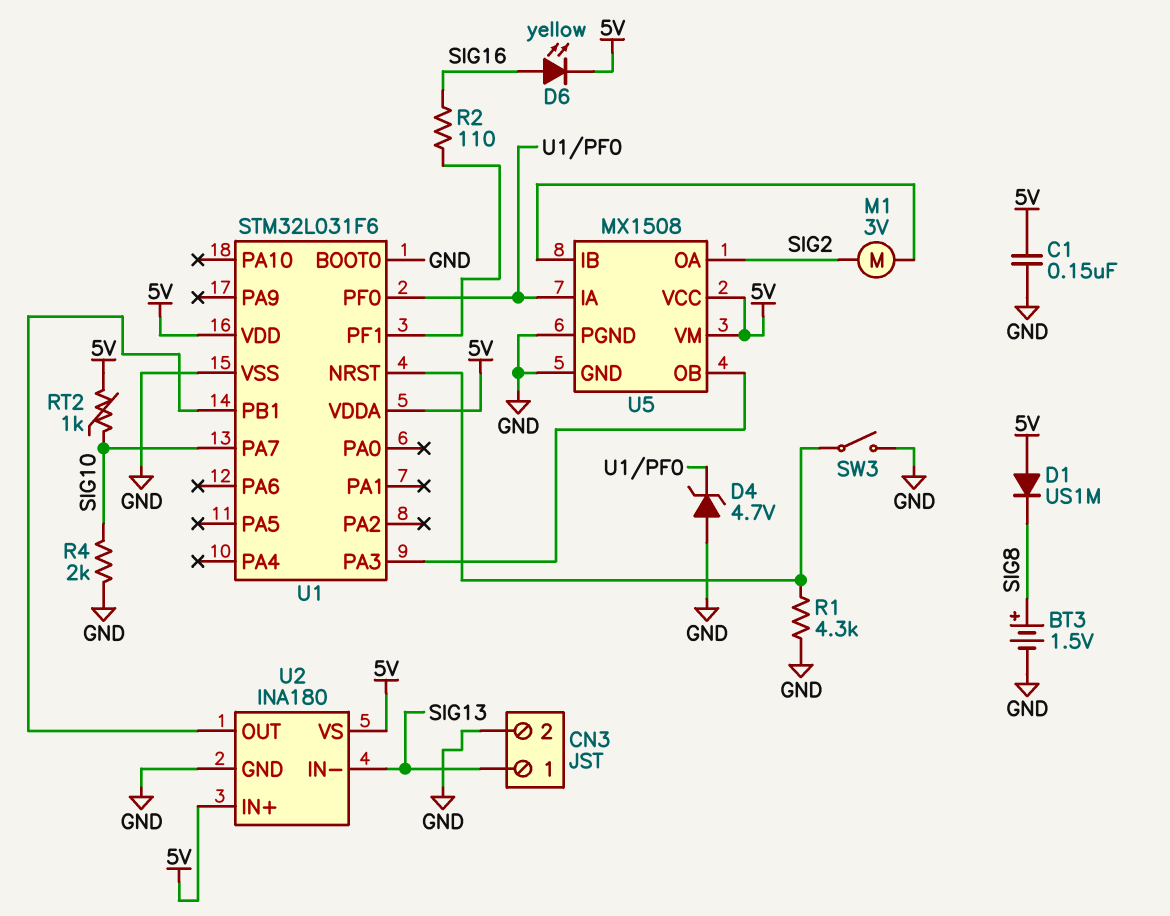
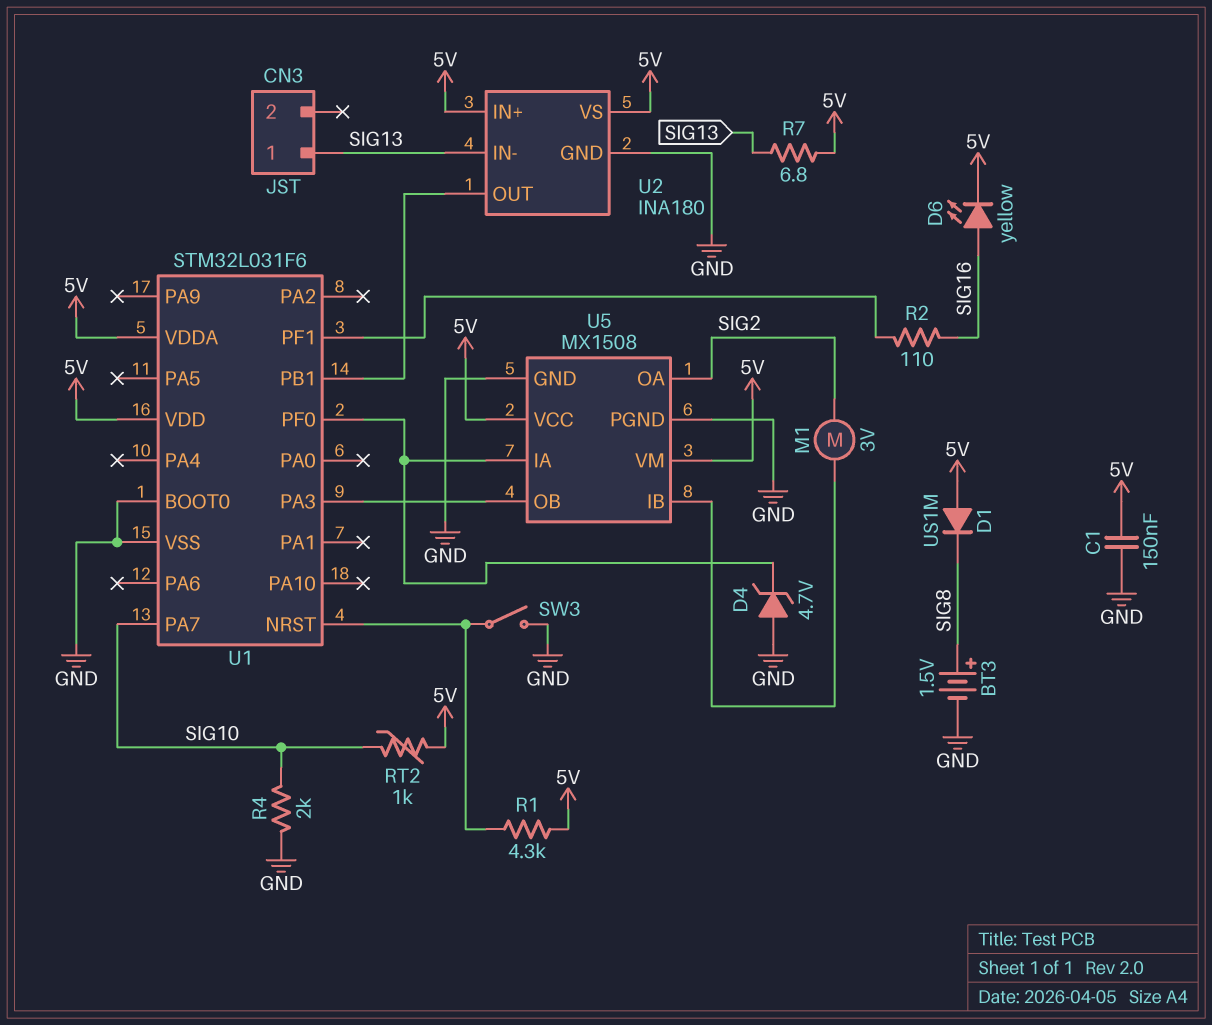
CN3 pin 2: GND -> none
R1: 4.3k (GND, U1/NRST) -> 4.3k (5V, U1/NRST)
R7: none -> 6.8 (5V, SIG13)

